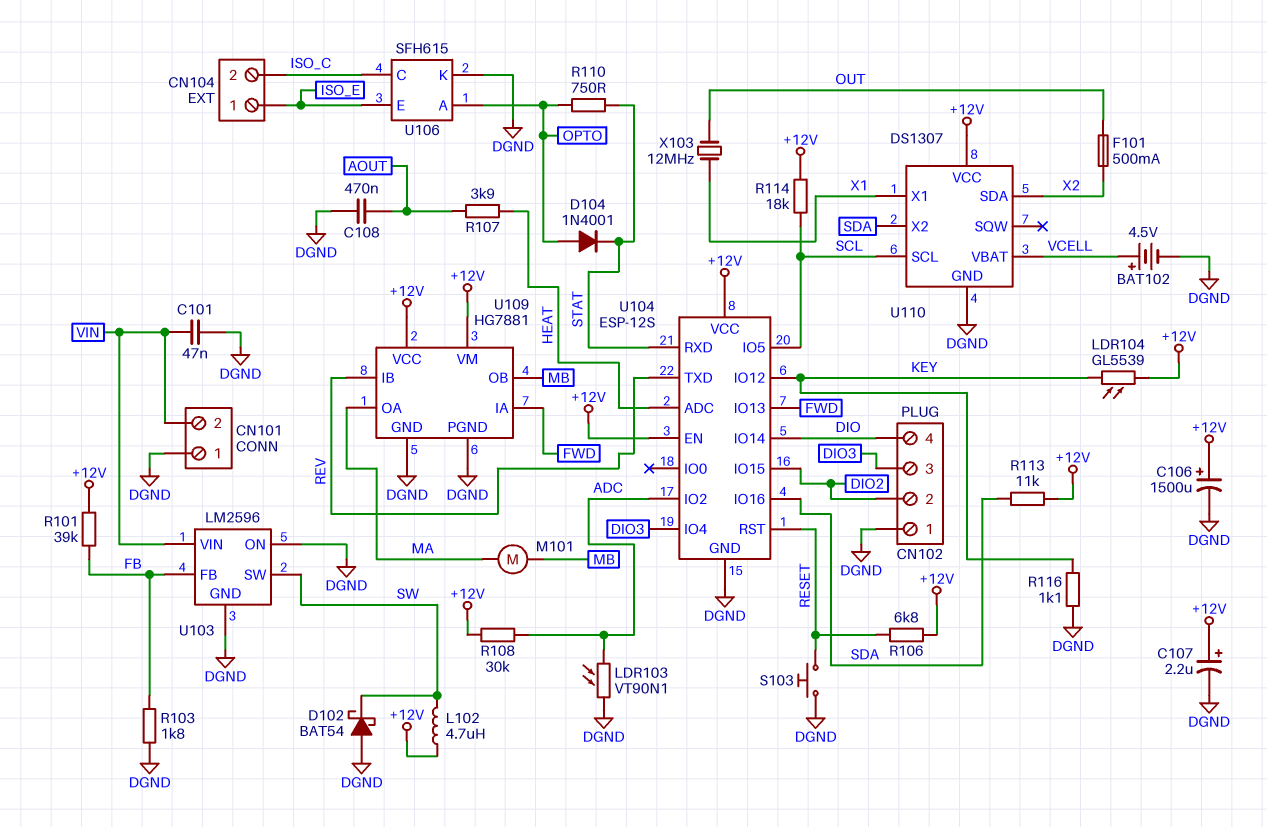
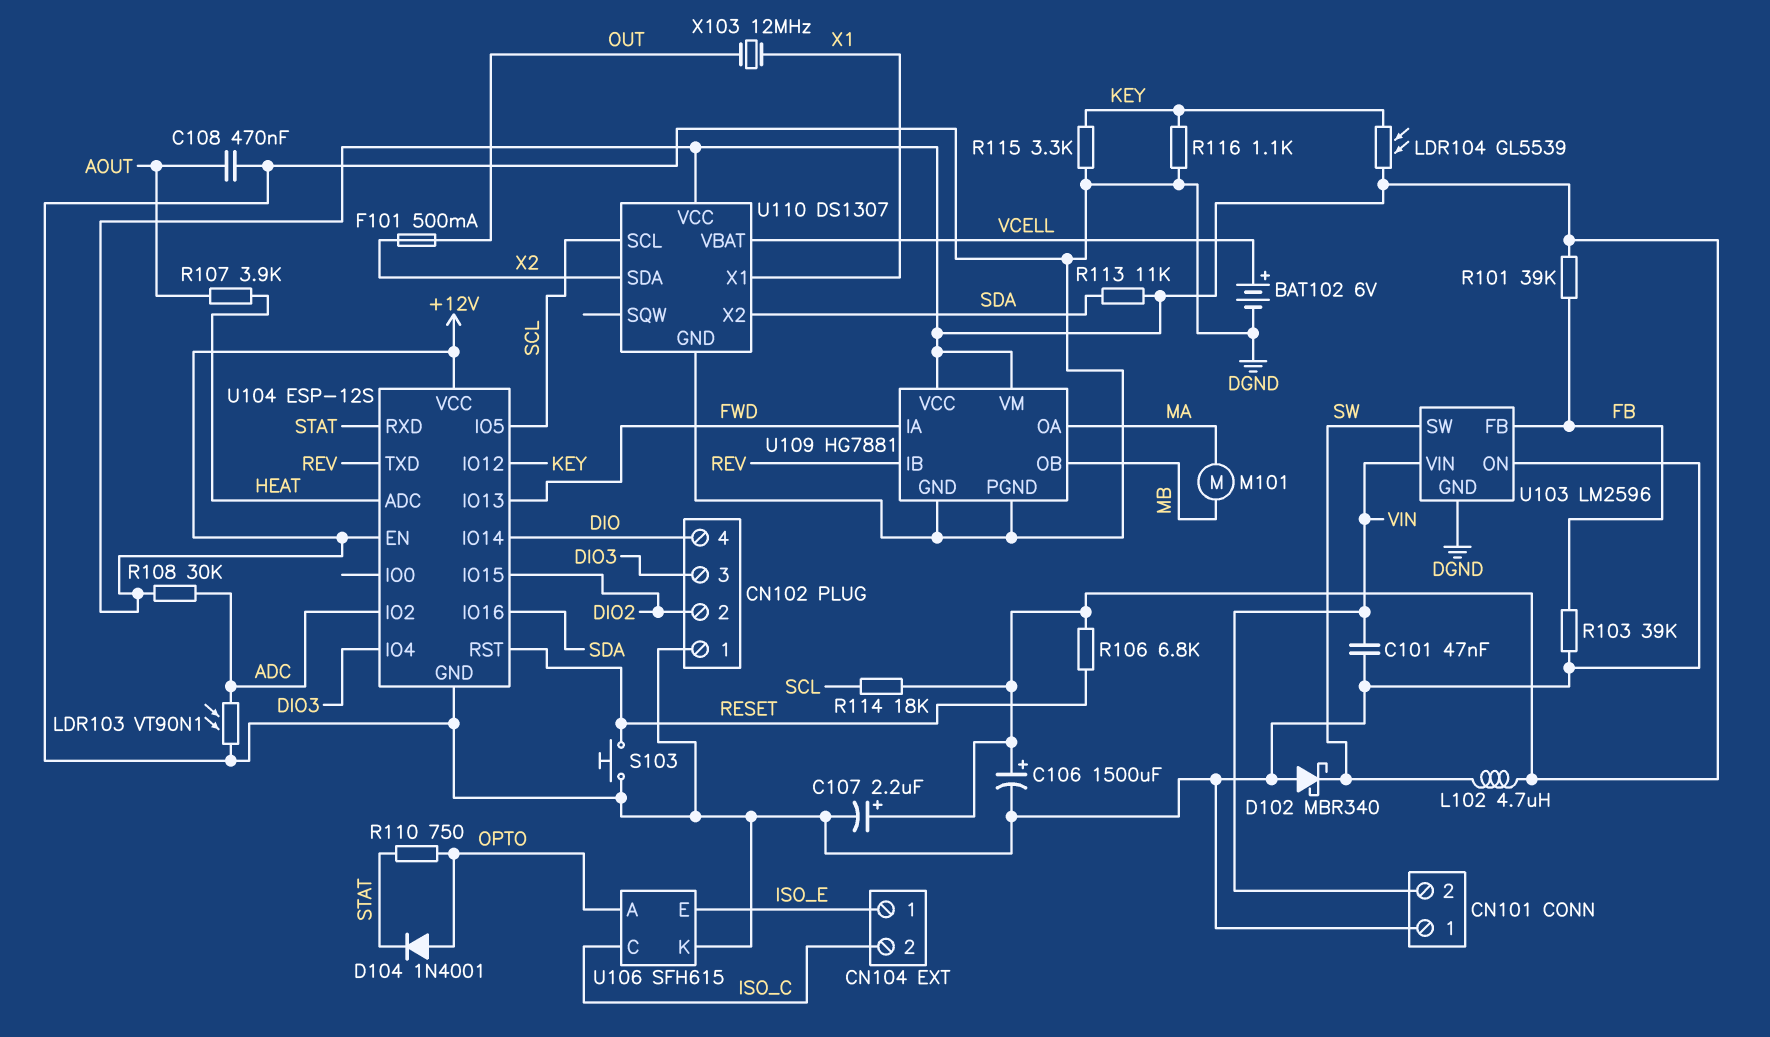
BAT102: 4.5V (plus VCELL, minus DGND) -> 6V (plus VCELL, minus DGND)
D102: schottky BAT54 (A DGND, K SW) -> schottky MBR340 (A DGND, K SW)
R103: 1.8k (DGND, FB) -> 39k (DGND, FB)
R115: none -> 3.3k (DGND, KEY)

